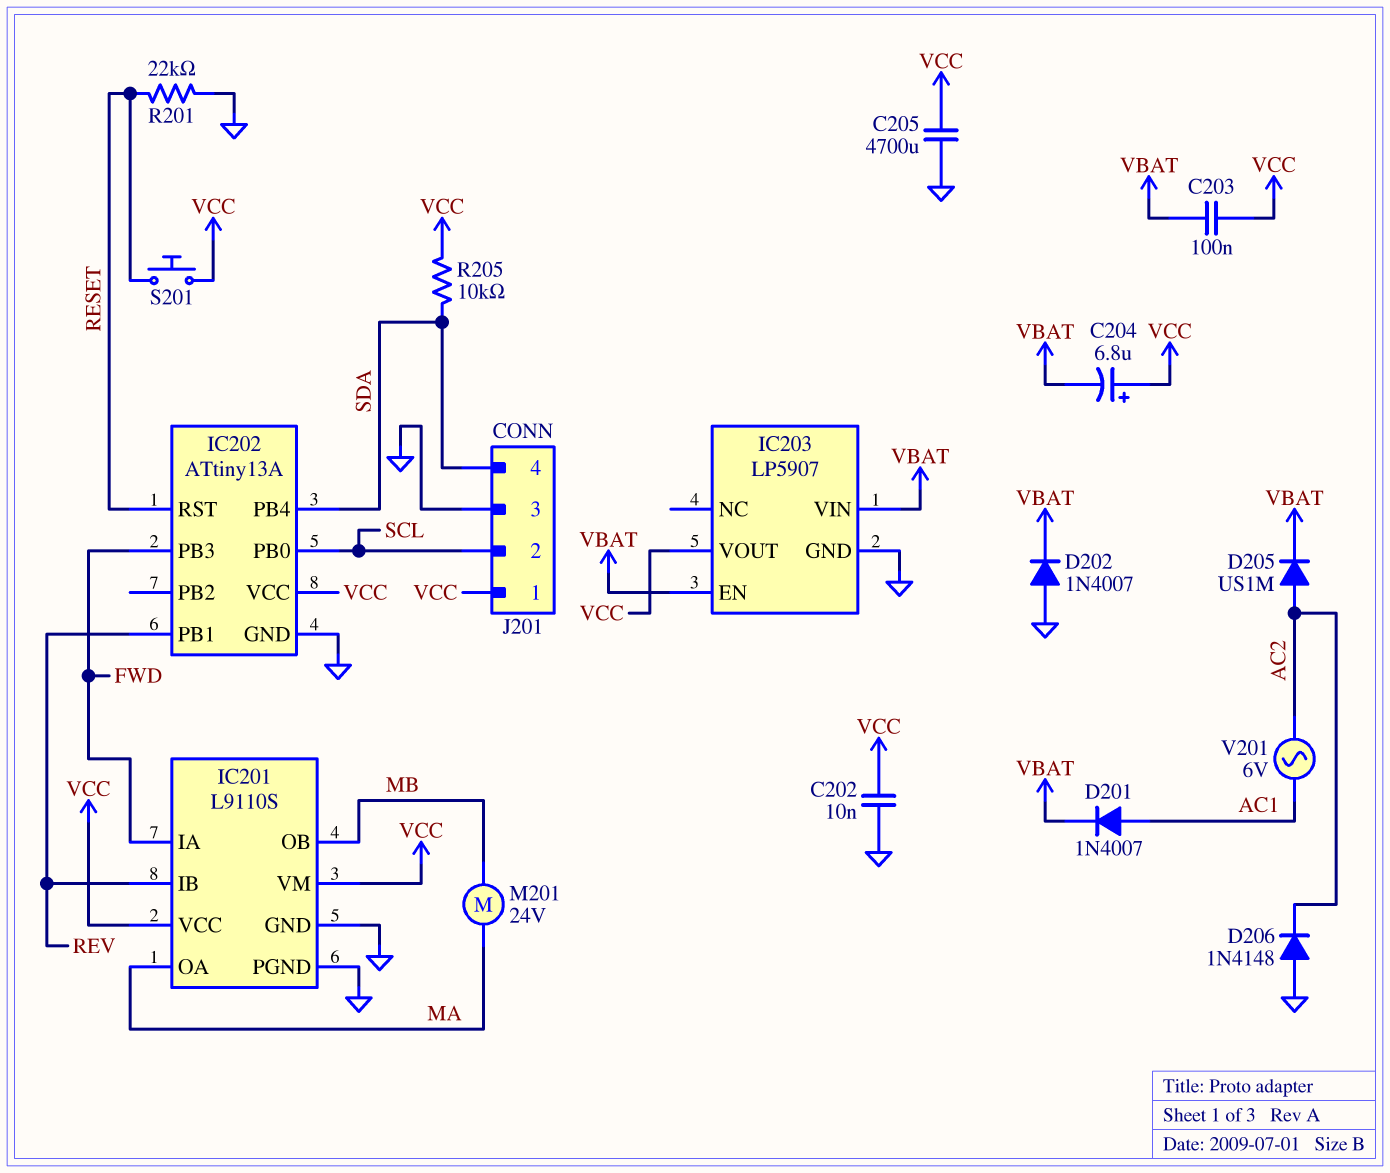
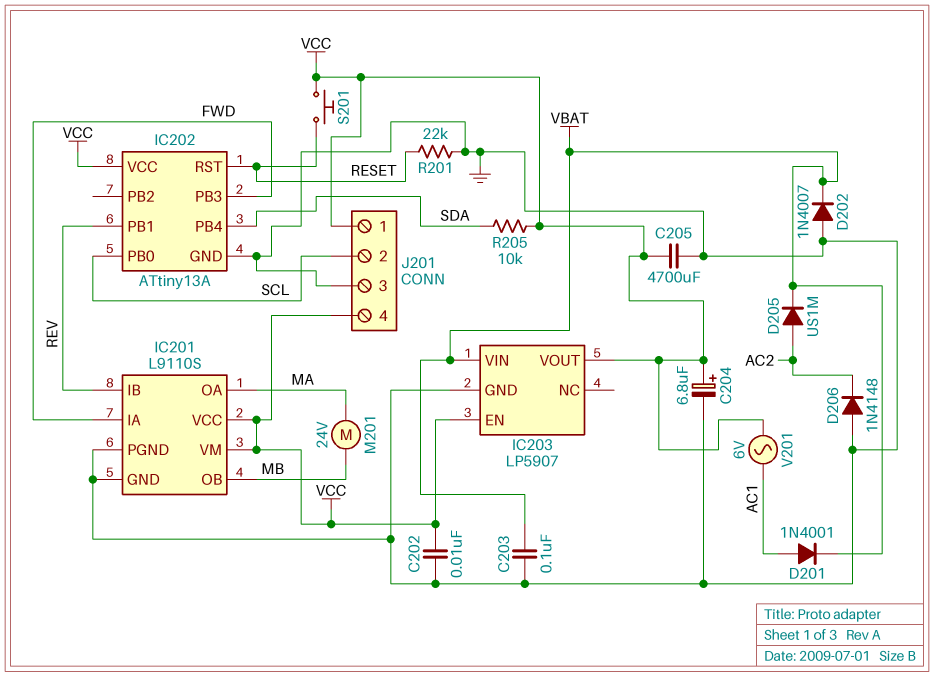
C203: 100nF (VBAT, VCC) -> 100nF (GND, VBAT)
C204: 6.8uF (plus VCC, minus VBAT) -> 6.8uF (plus VCC, minus GND)
D201: diode 1N4007 (A AC1, K VBAT) -> diode 1N4001 (A AC1, K VBAT)
IC203 pin EN: VBAT -> VCC
J201 pin 4: SDA -> VCC
V201: AC 6V (AC1, AC2) -> AC 6V (AC1, VCC)

